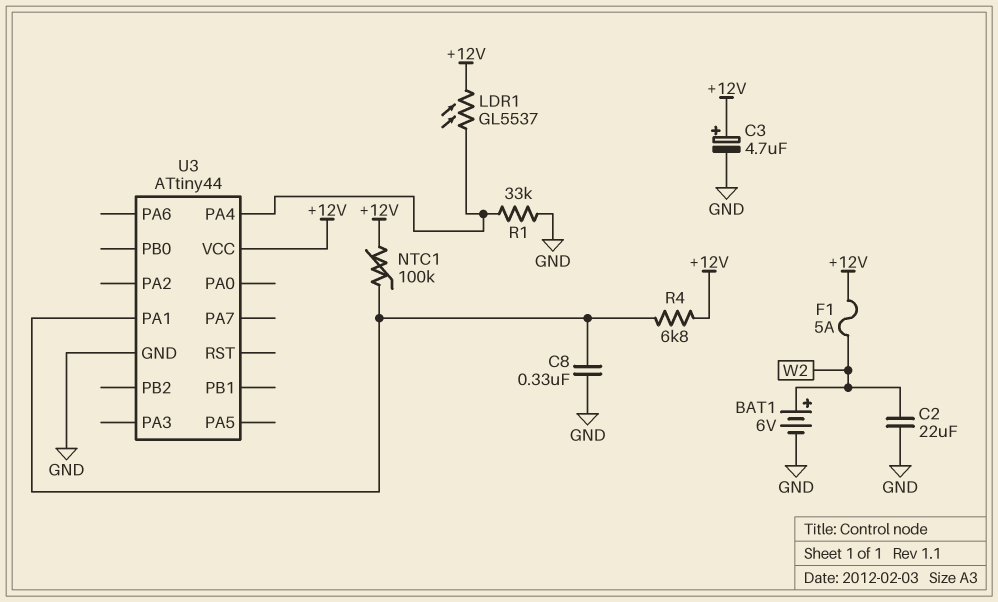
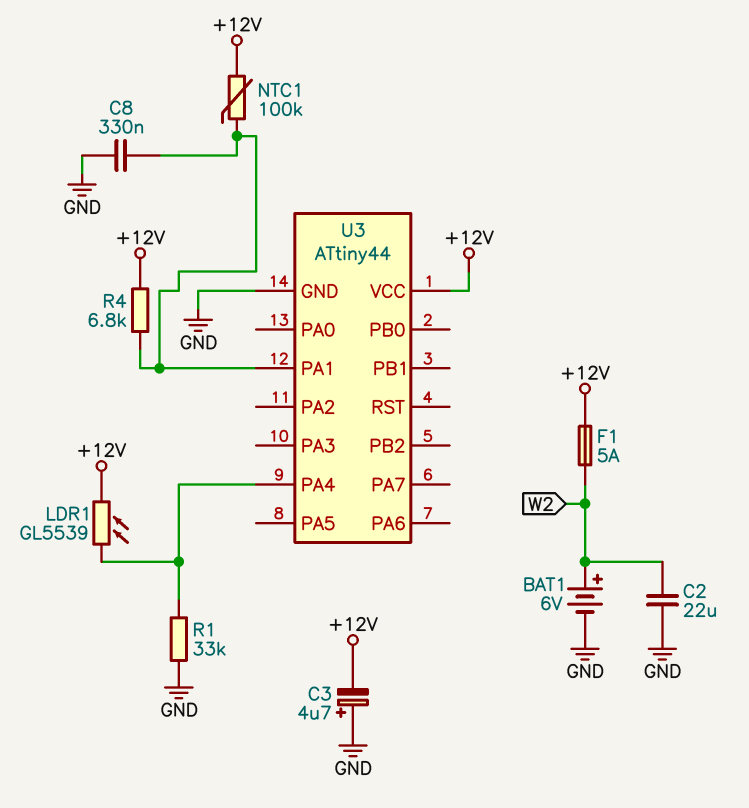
C3: 4.7uF (plus +12V, minus GND) -> 4.7uF (plus GND, minus +12V)
LDR1: GL5537 (+12V, U3/PA4) -> GL5539 (+12V, U3/PA4)

